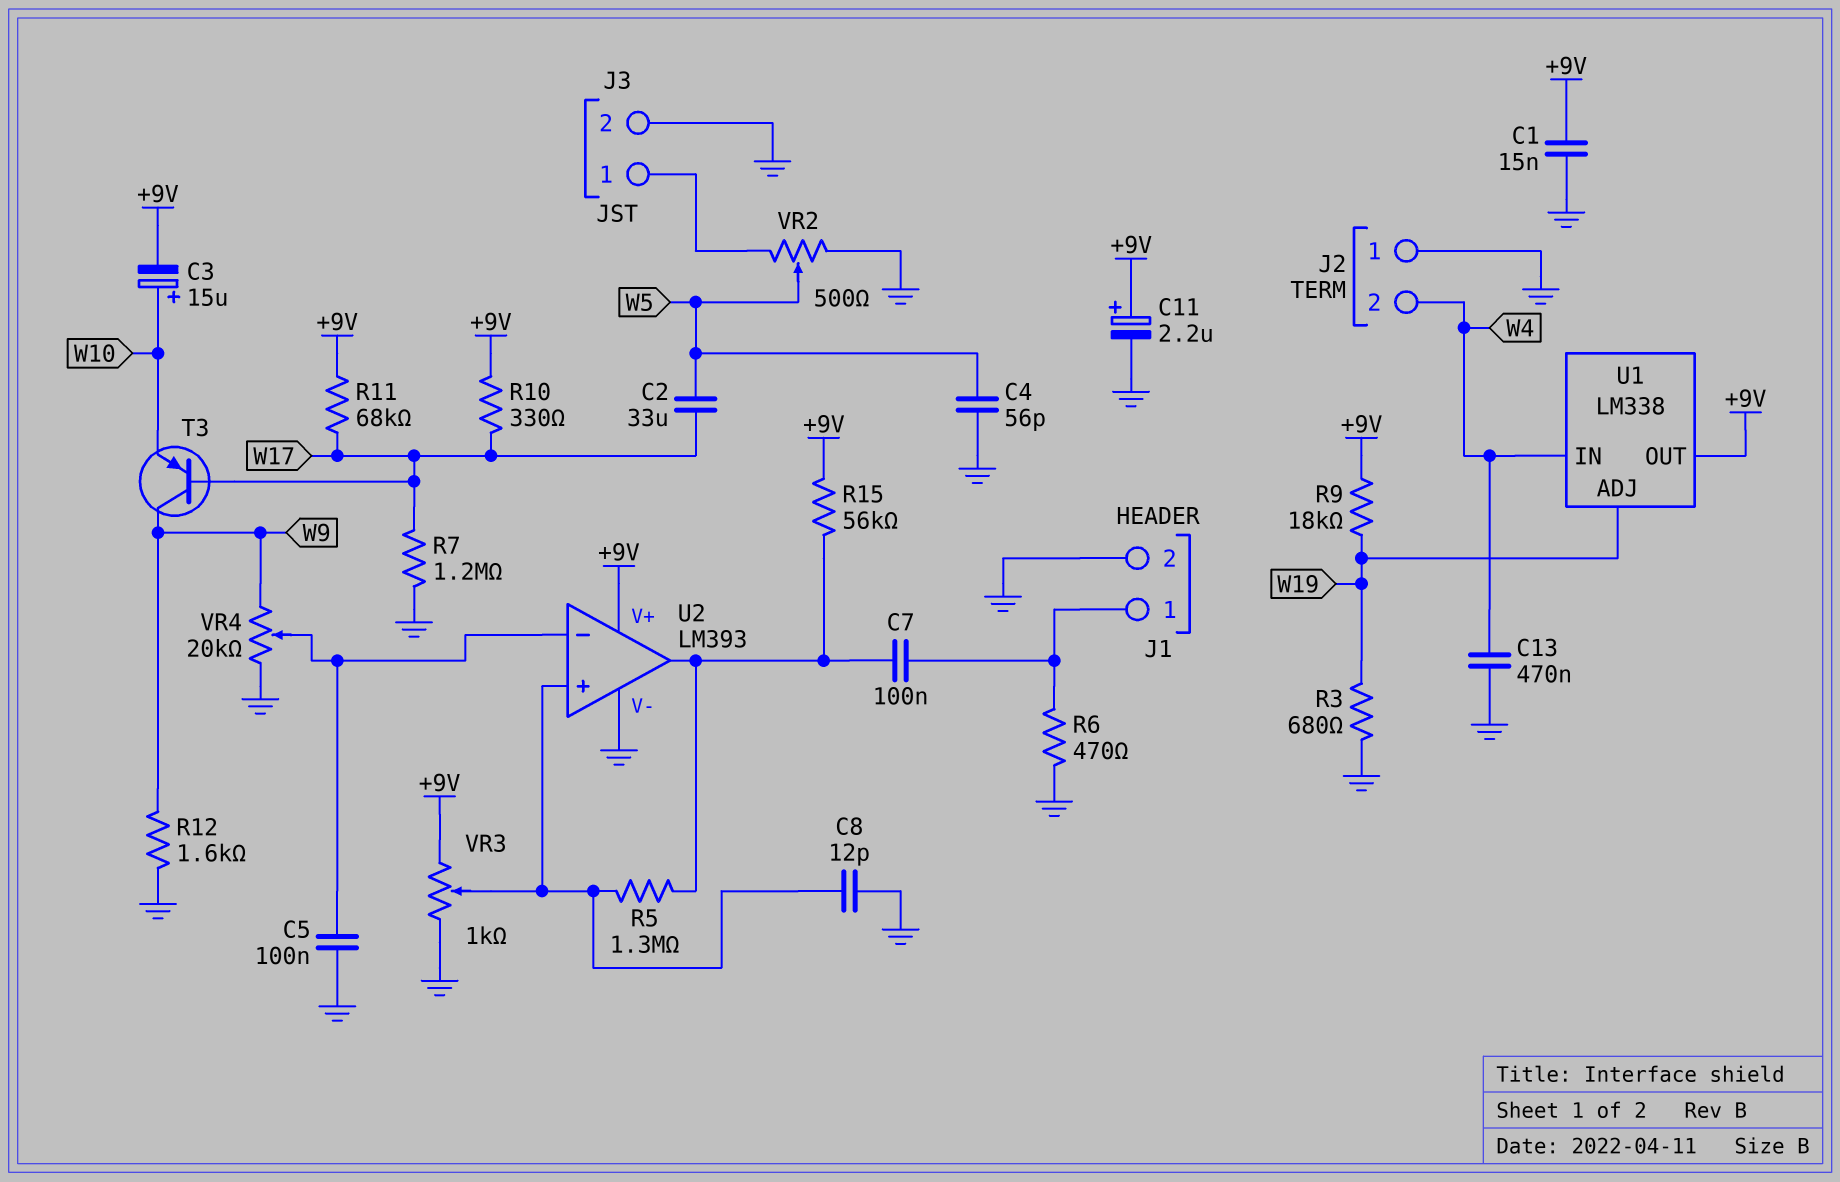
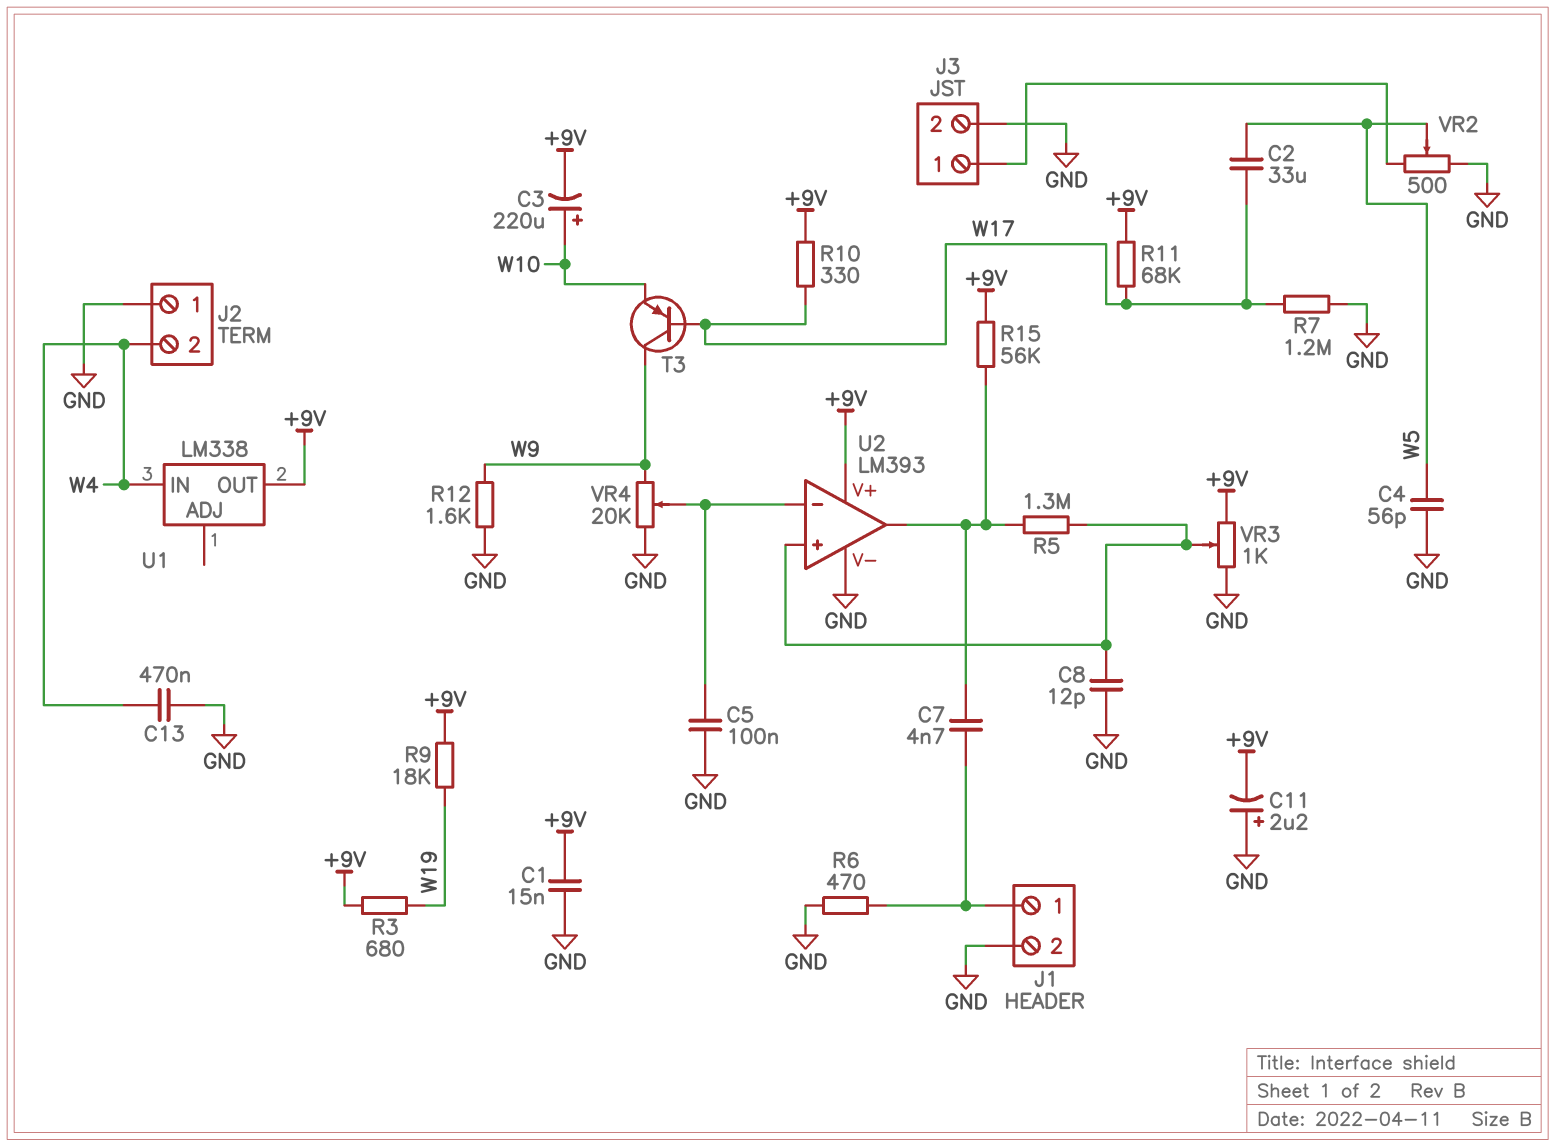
C3: 15uF (plus W10, minus +9V) -> 220uF (plus W10, minus +9V)
C7: 100nF (J1/1, U2/out) -> 4.7nF (J1/1, U2/out)
C11: 2.2uF (plus +9V, minus GND) -> 2.2uF (plus GND, minus +9V)
R3: 680 (GND, W19) -> 680 (+9V, W19)
U1 pin ADJ: W19 -> none

